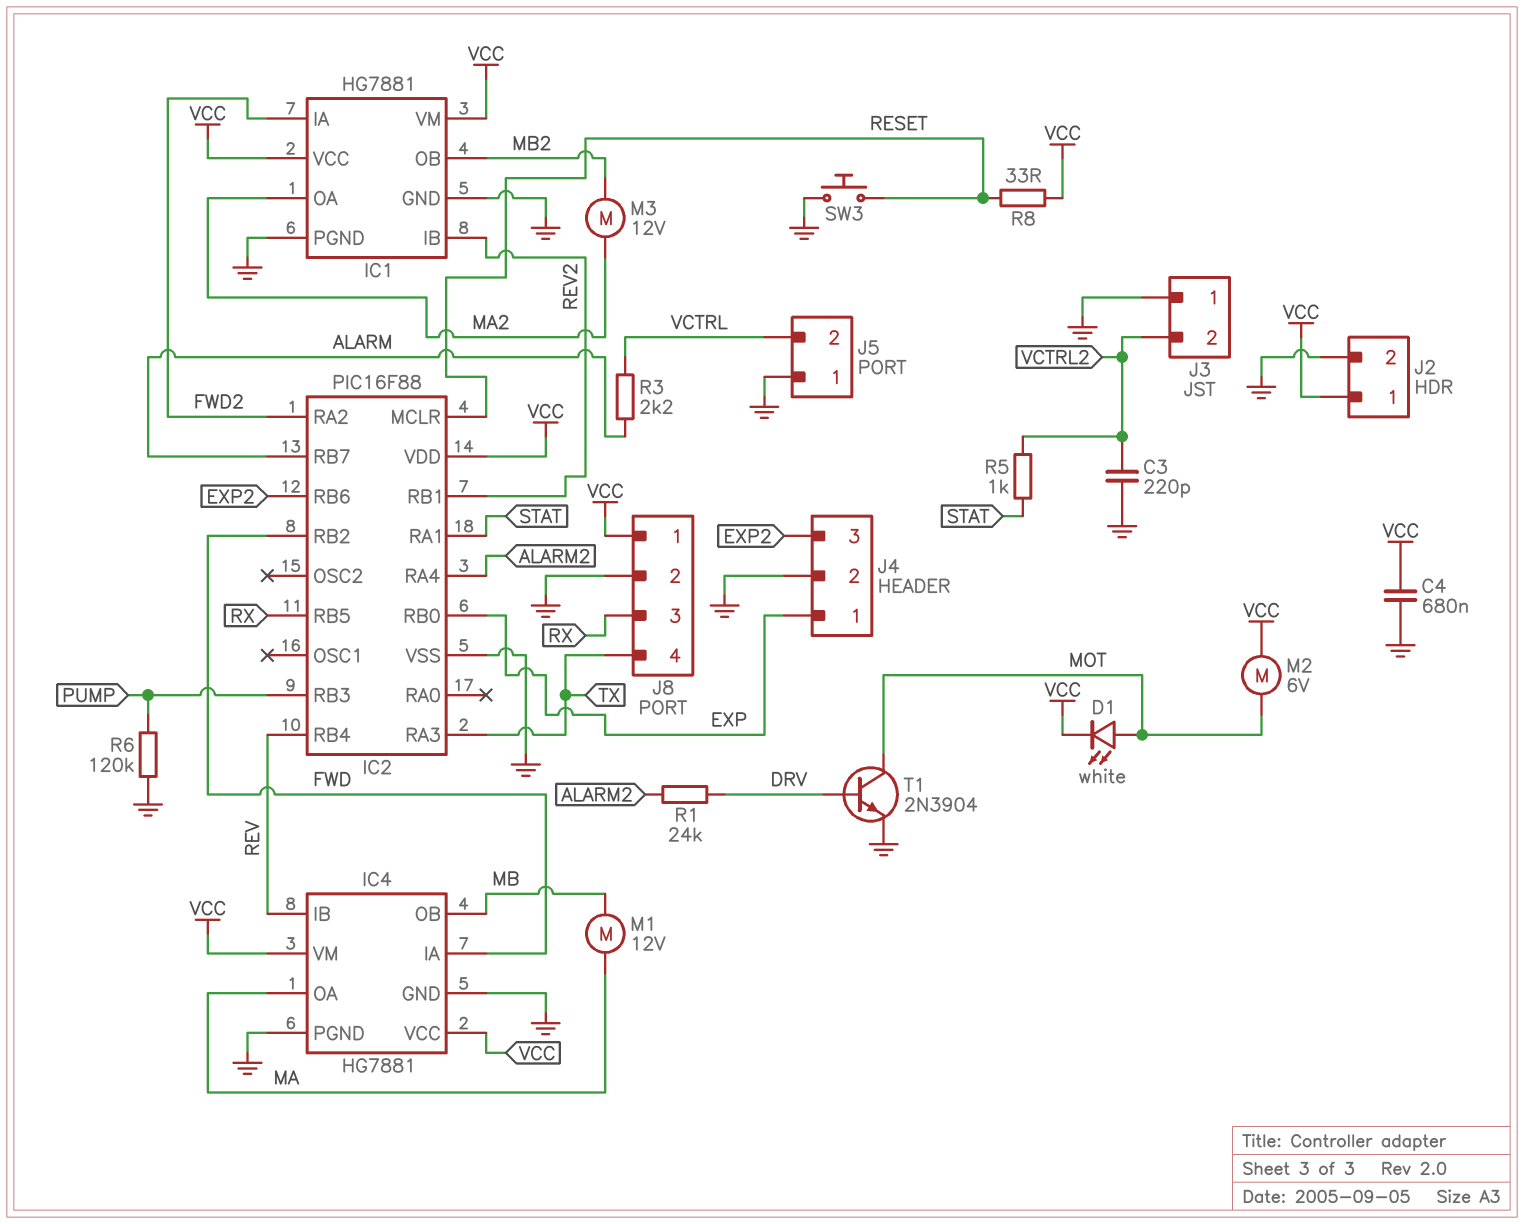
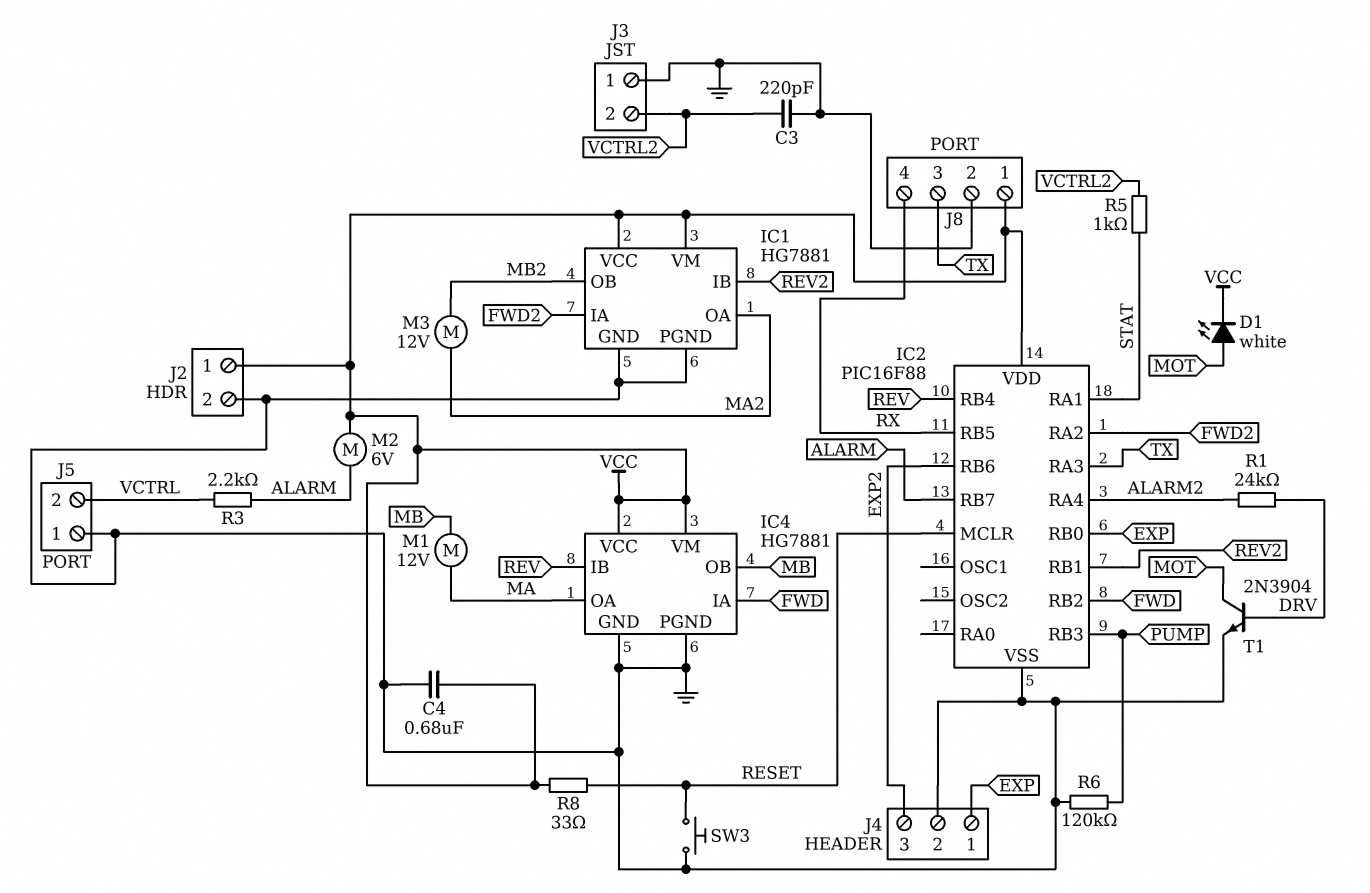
J8 pin 3: RX -> TX
J8 pin 4: TX -> RX
M2: motor 6V (MOT, VCC) -> motor 6V (ALARM, VCC)

